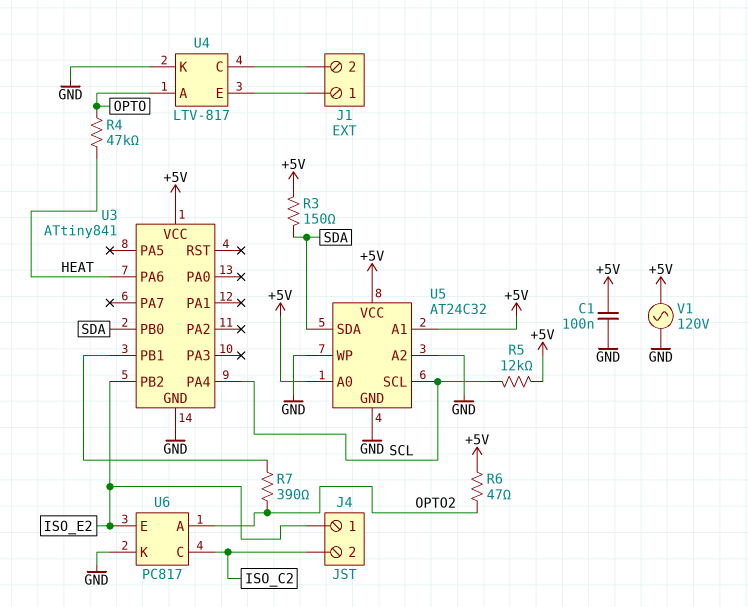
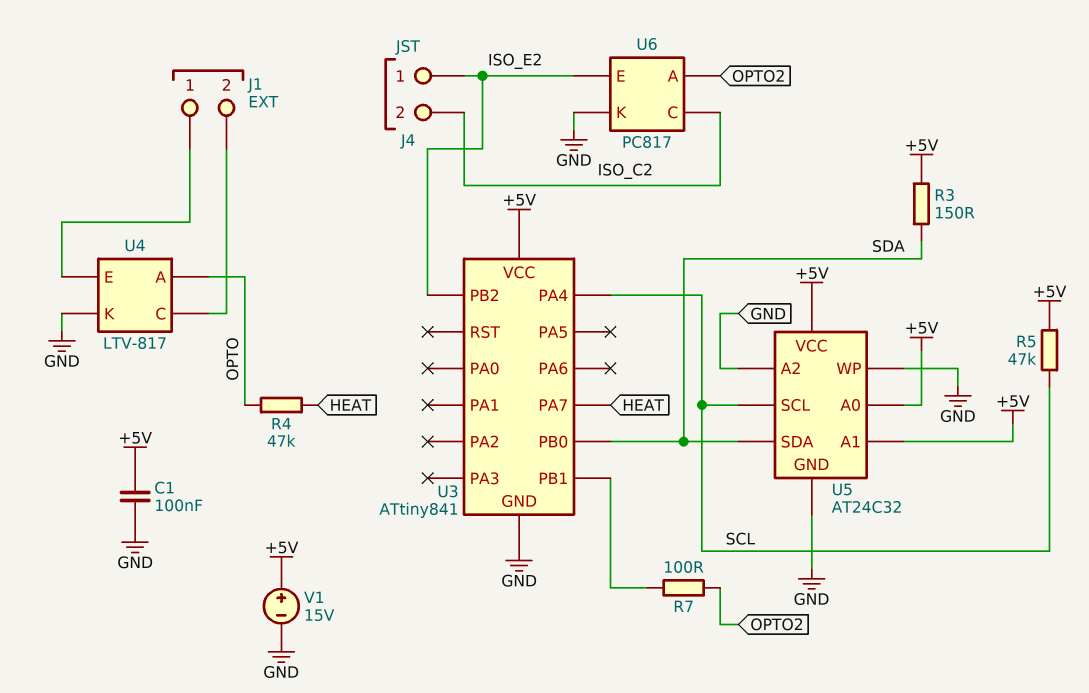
R5: 12k (+5V, SCL) -> 47k (+5V, SCL)
R6: 47 (+5V, OPTO2) -> none
R7: 390 (OPTO2, U3/PB1) -> 100 (OPTO2, U3/PB1)
U3 pin PA6: HEAT -> none
U3 pin PA7: none -> HEAT
V1: AC 120V (+5V, GND) -> 15V (plus +5V, minus GND)

